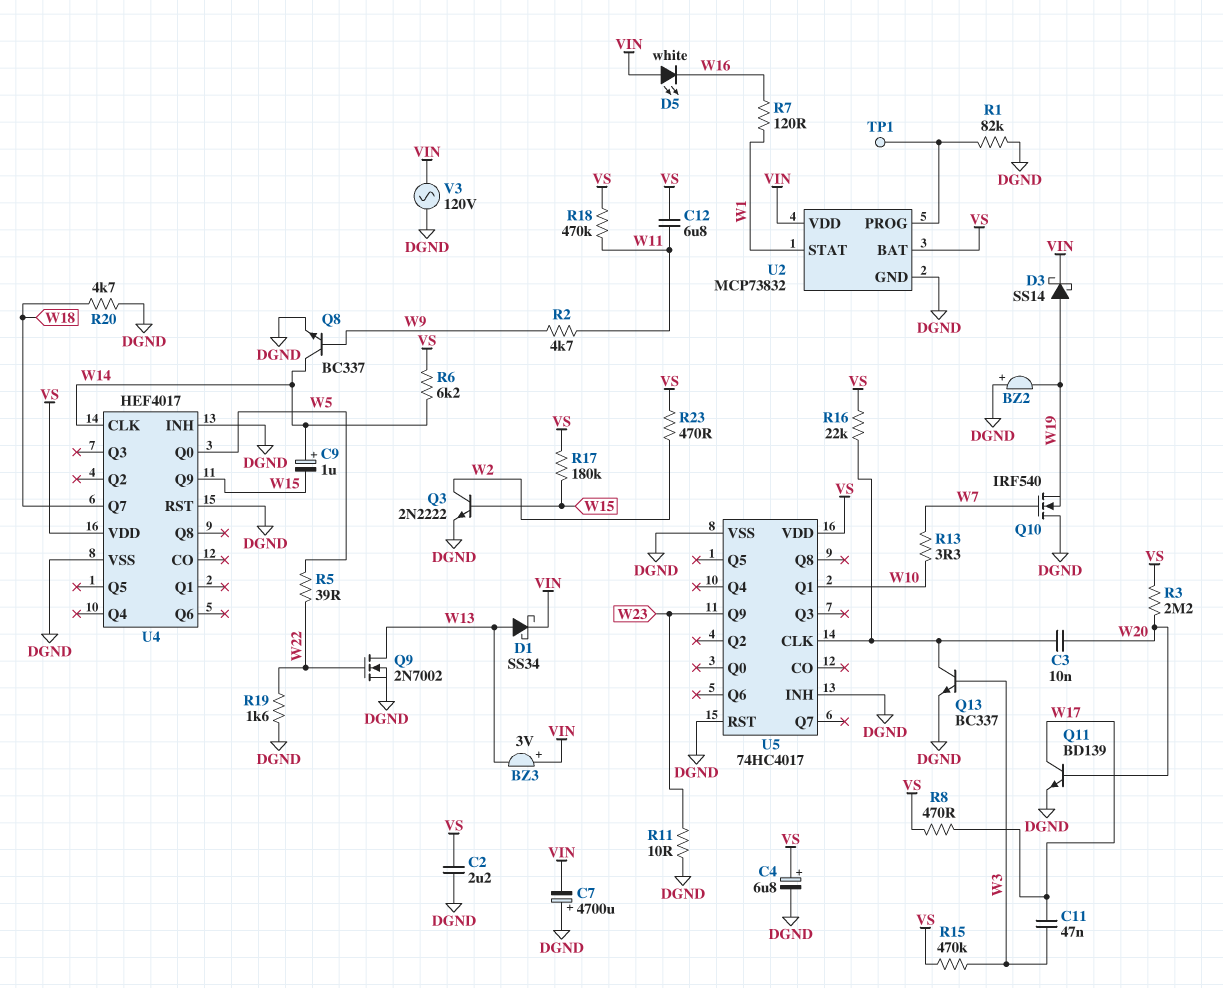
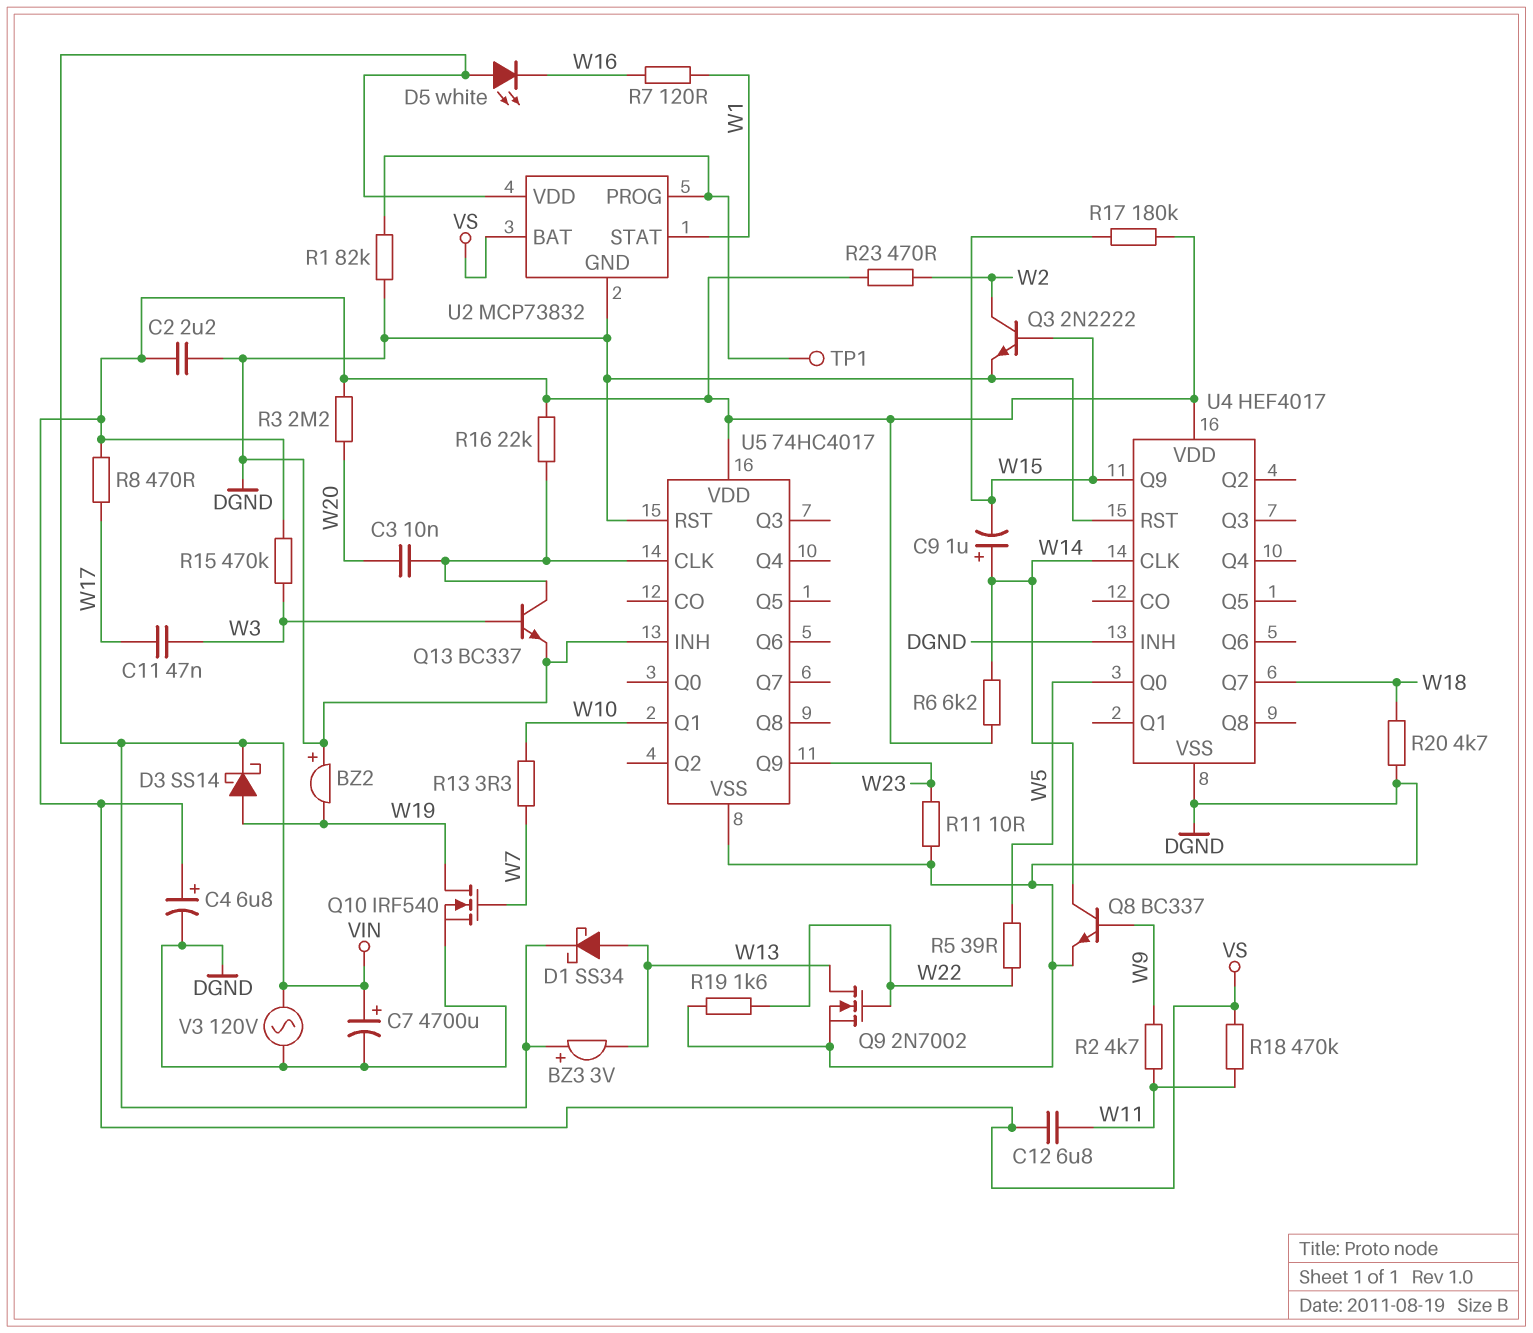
C7: 4700uF (plus DGND, minus VIN) -> 4700uF (plus VIN, minus DGND)
Q10: NMOS IRF540 (G W7, D DGND, S W19) -> NMOS IRF540 (G W7, D W19, S DGND)
Q11: NPN BD139 (B W20, C W17, E DGND) -> none

